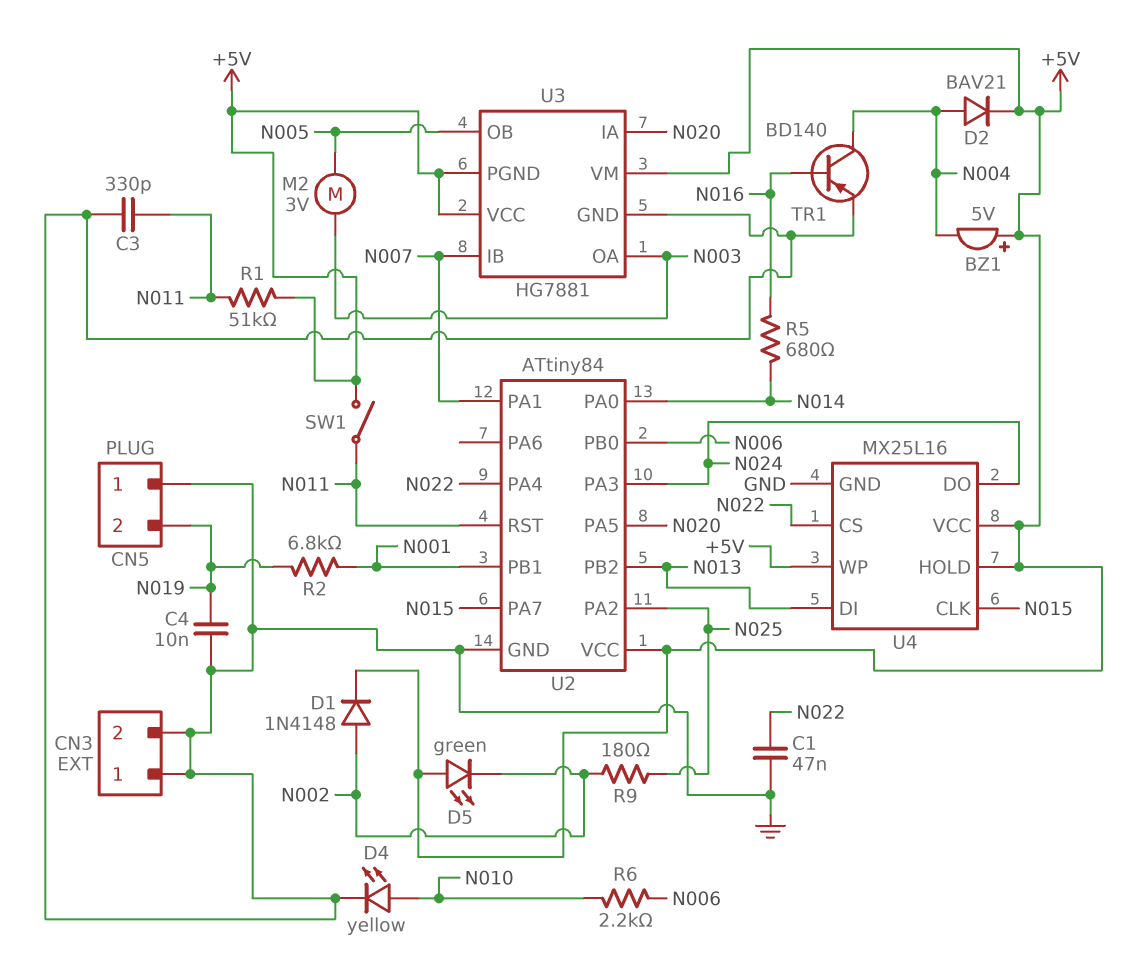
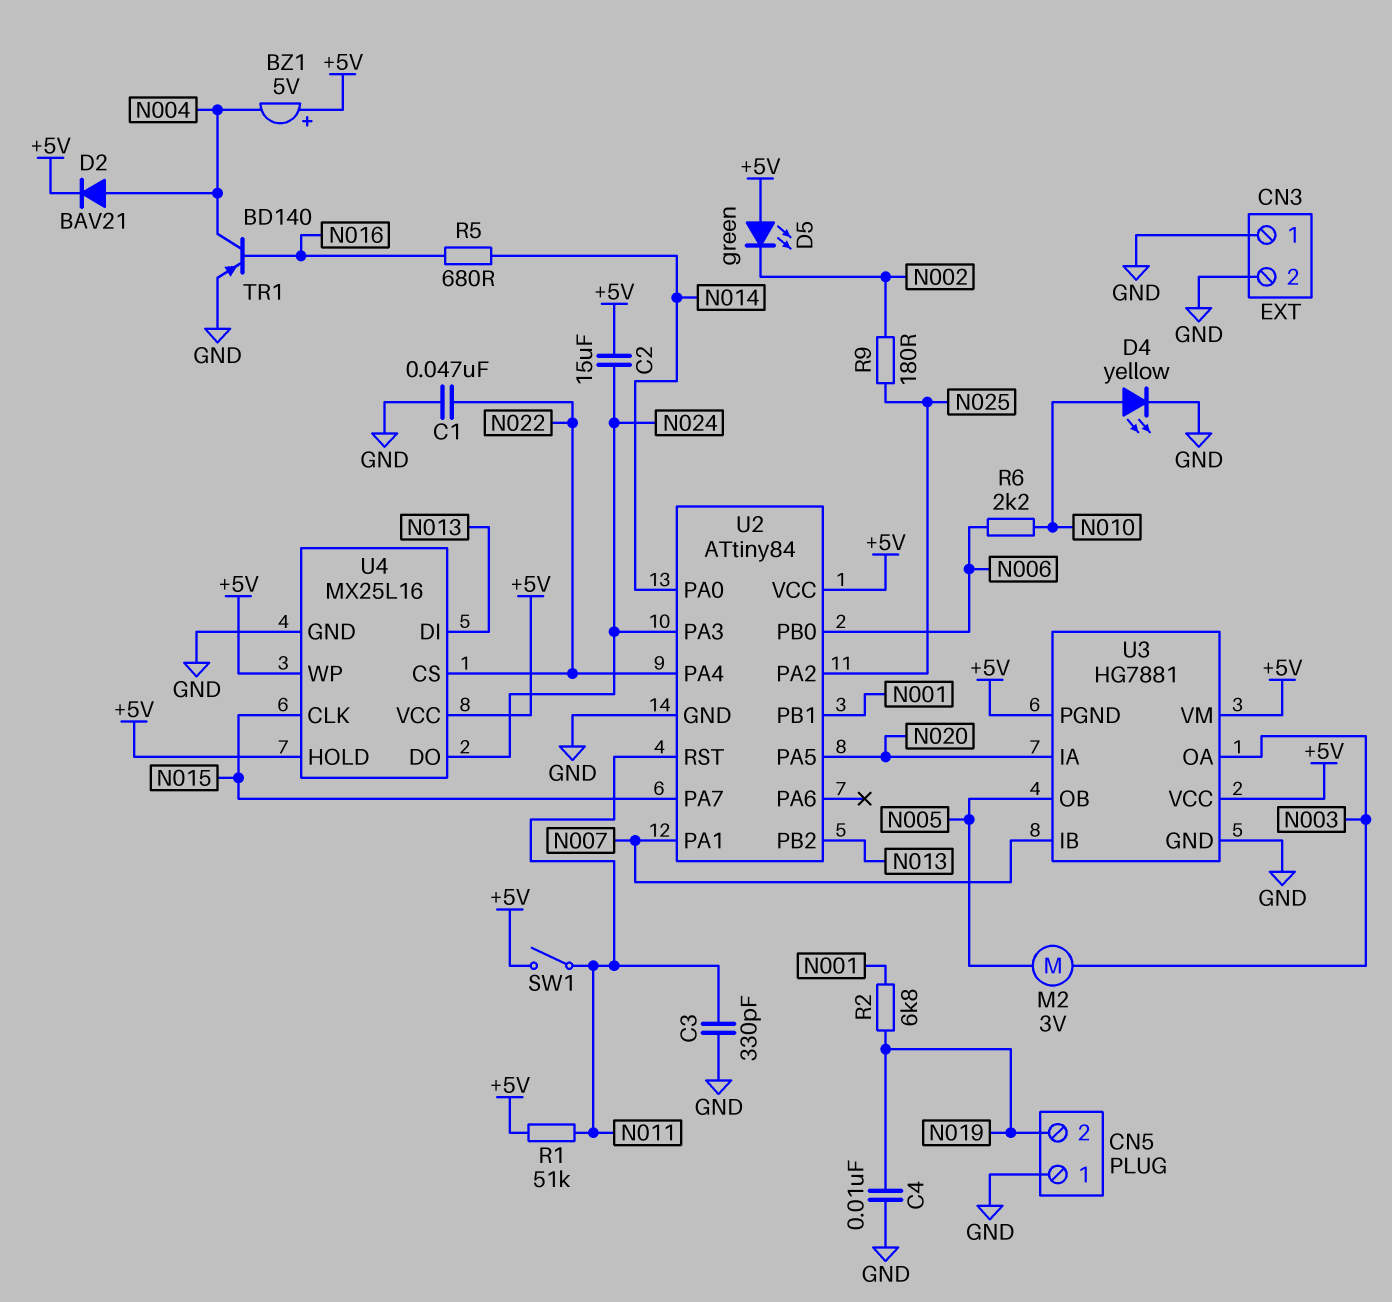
C2: none -> 15uF (+5V, N024)
D1: diode 1N4148 (A N002, K +5V) -> none

